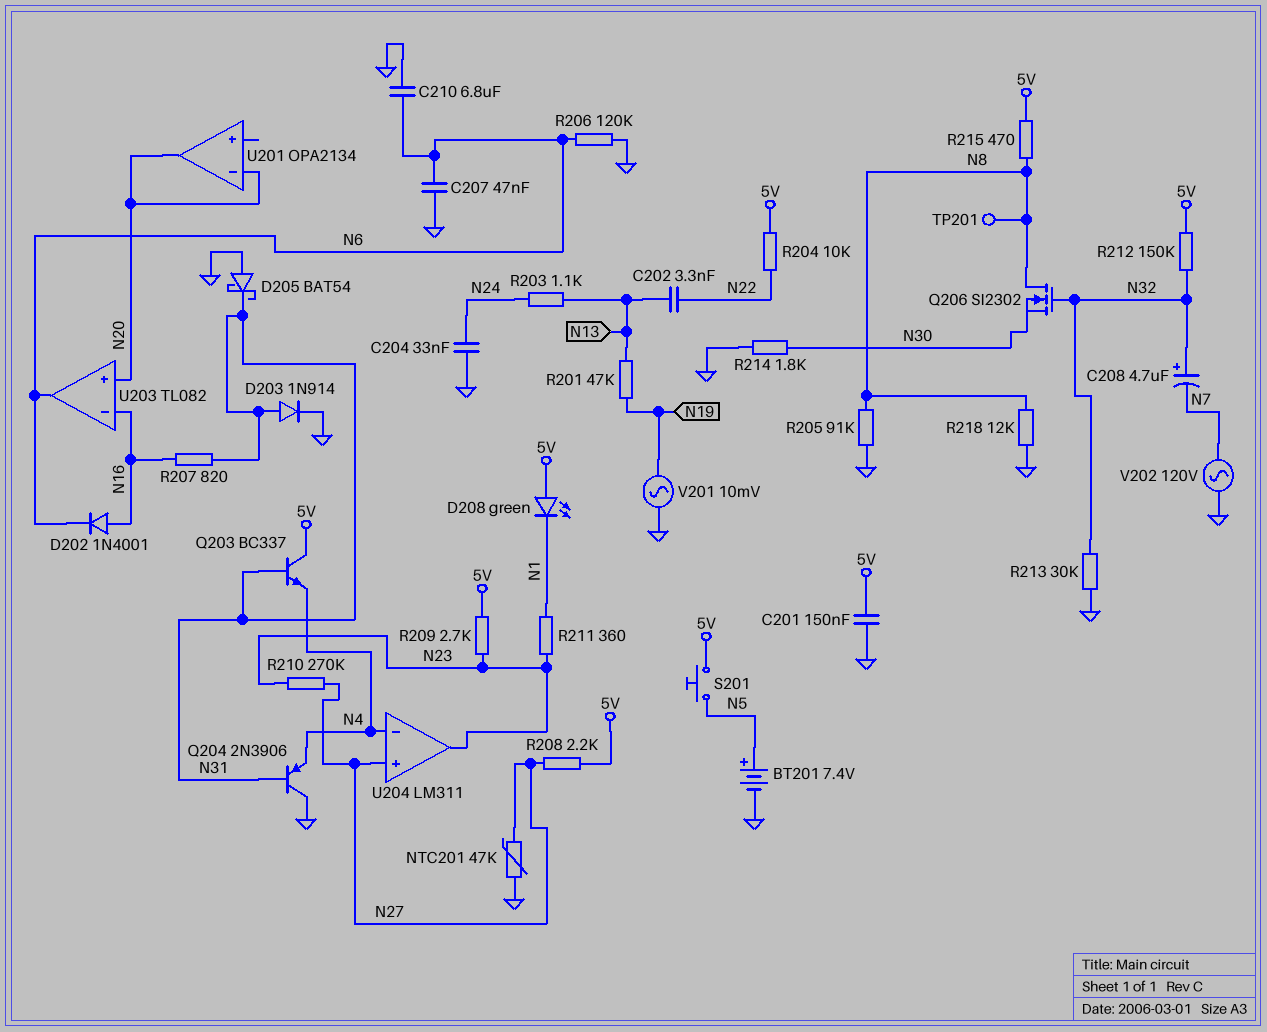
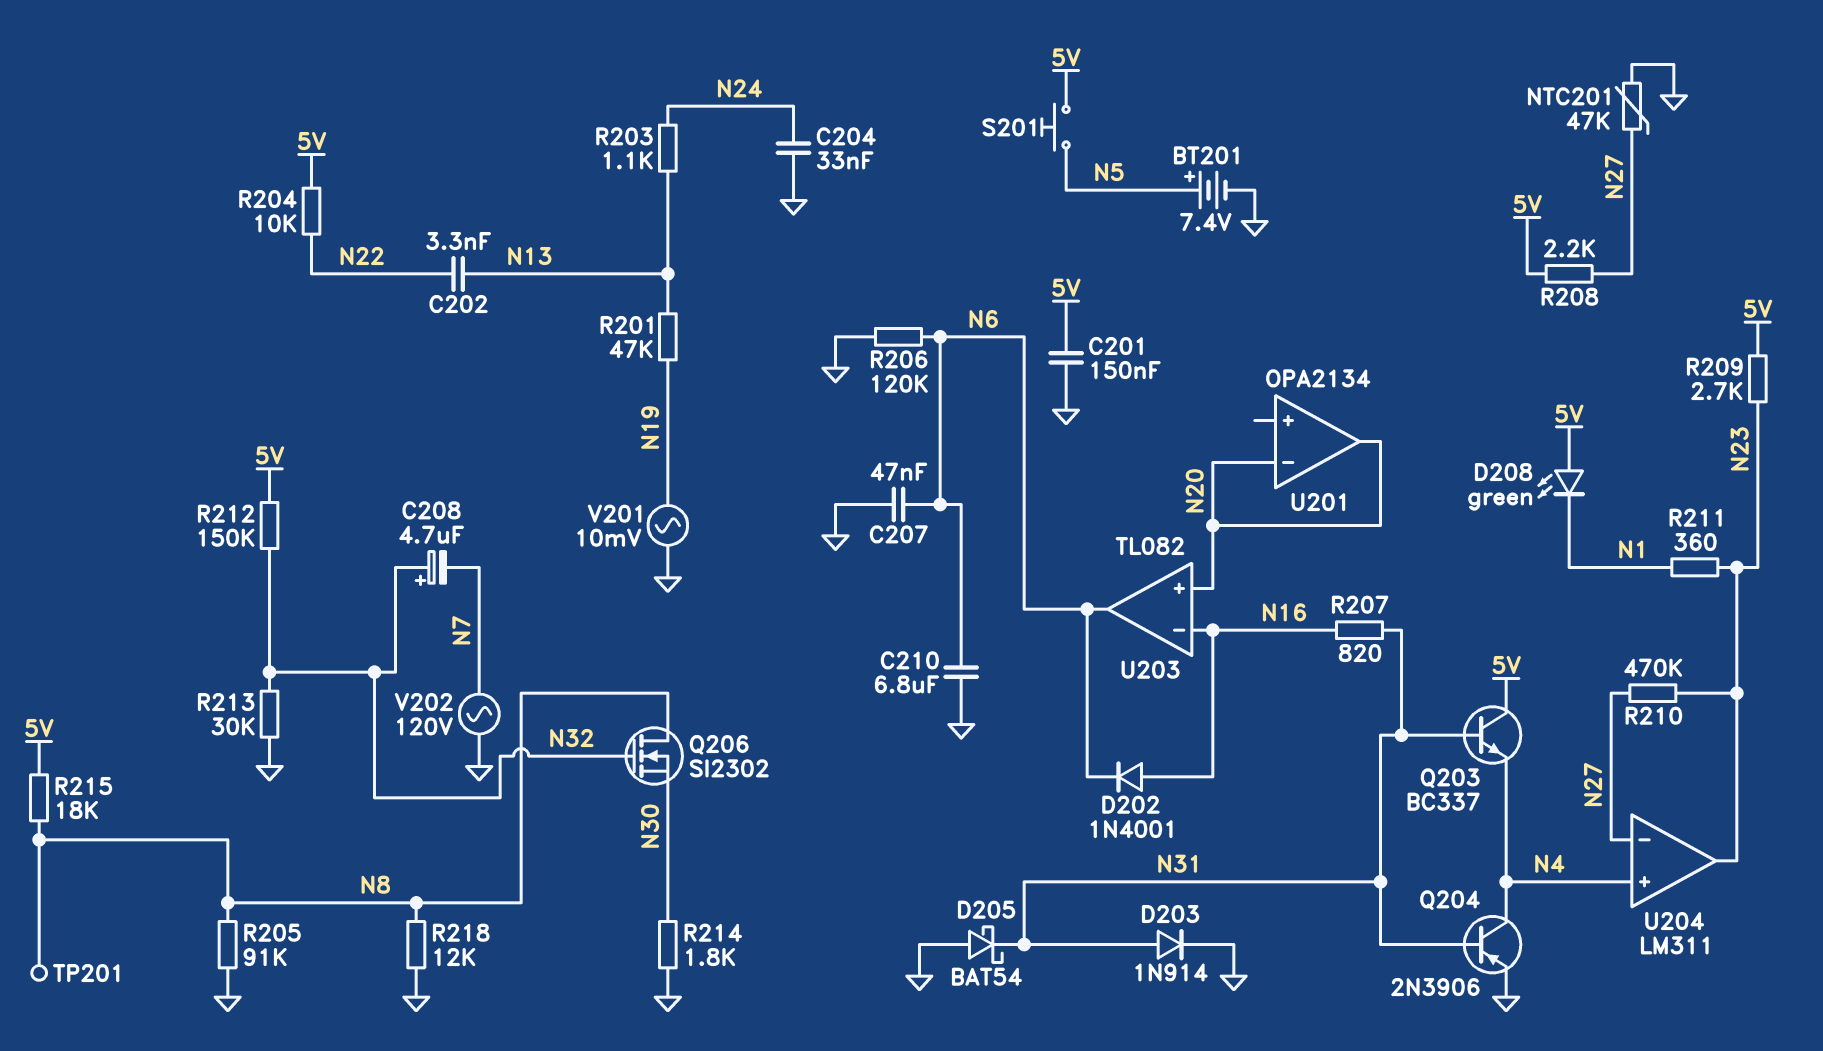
Q204: PNP 2N3906 (B N31, C GND, E N4) -> PNP 2N3906 (B N31, C N4, E GND)
R210: 270k (N23, N27) -> 470k (N23, N27)
R215: 470 (5V, N8) -> 18k (5V, N8)
U204 pin in+: N27 -> N4
U204 pin in-: N4 -> N27

